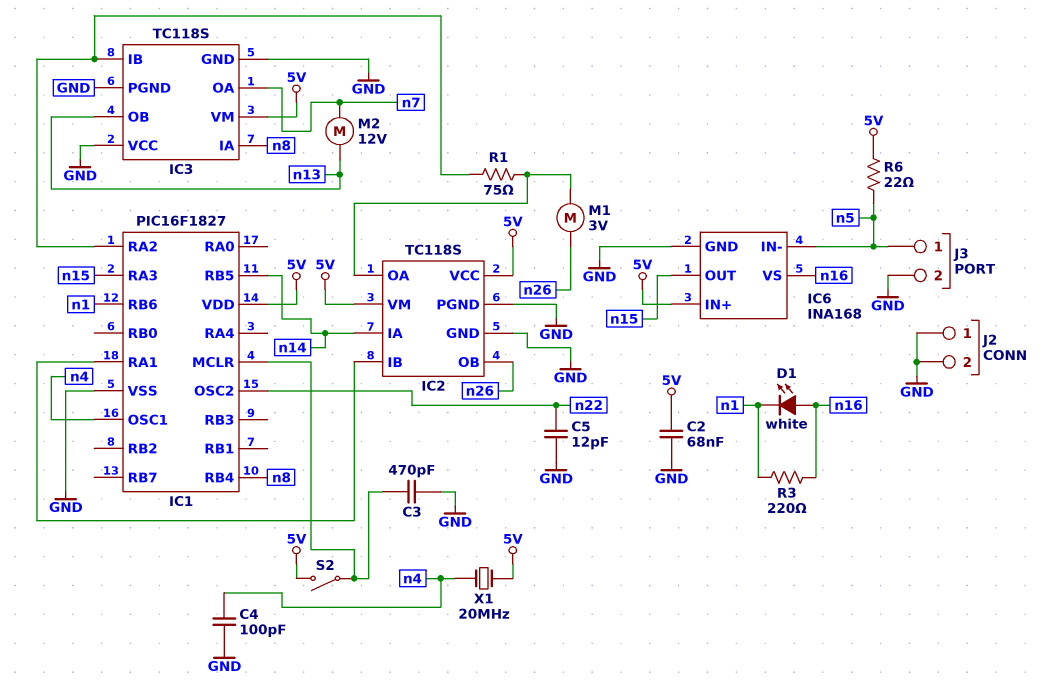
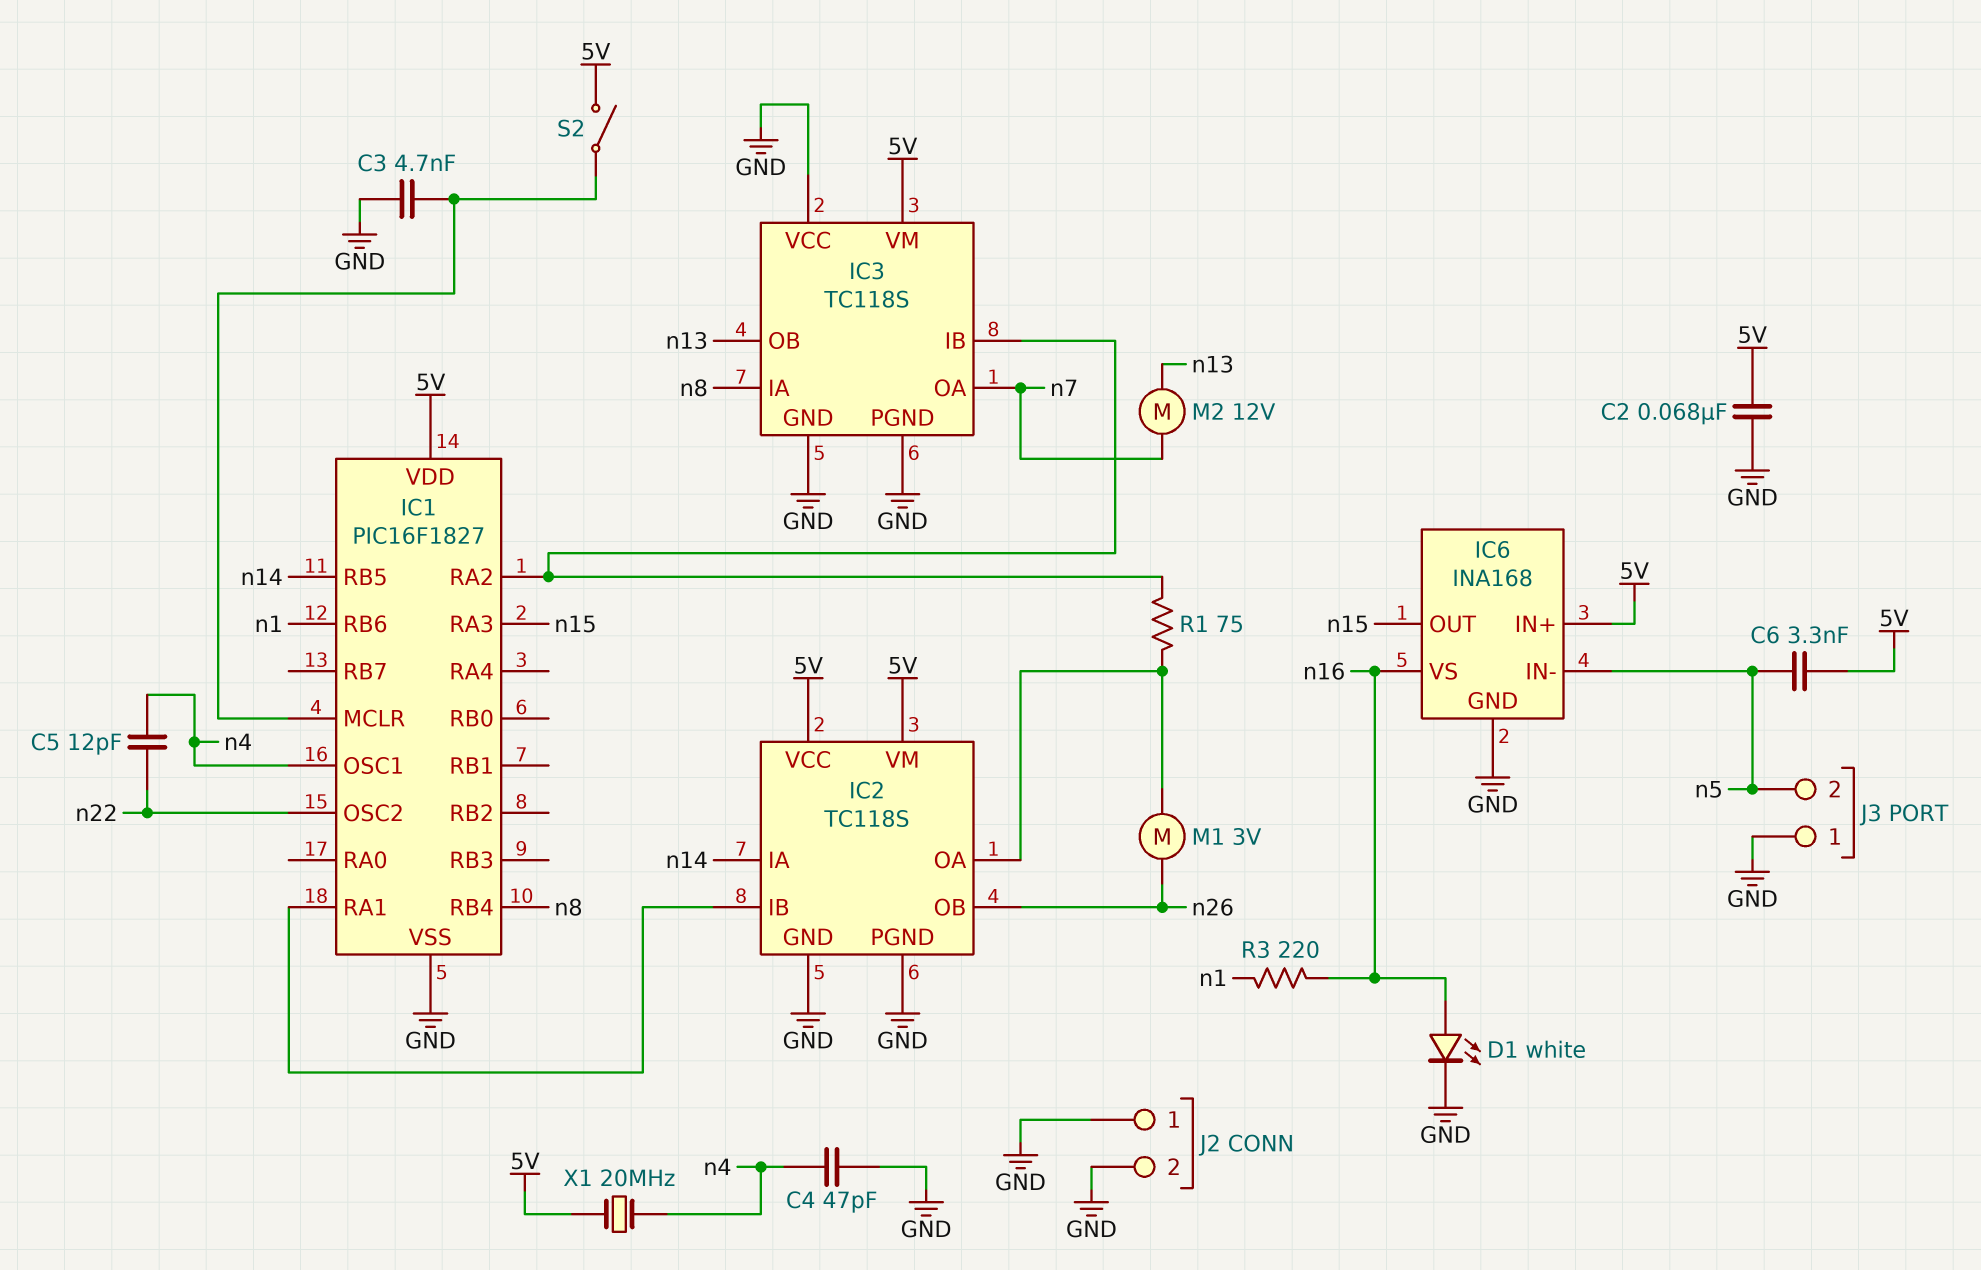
C3: 470pF (GND, IC1/MCLR) -> 4.7nF (GND, IC1/MCLR)
C4: 100pF (GND, n4) -> 47pF (GND, n4)
C5: 12pF (GND, n22) -> 12pF (n4, n22)
C6: none -> 3.3nF (5V, n5)
D1: LED white (A n16, K n1) -> LED white (A n16, K GND)
J3 pin 1: n5 -> GND
J3 pin 2: GND -> n5
R6: 22 (5V, n5) -> none

